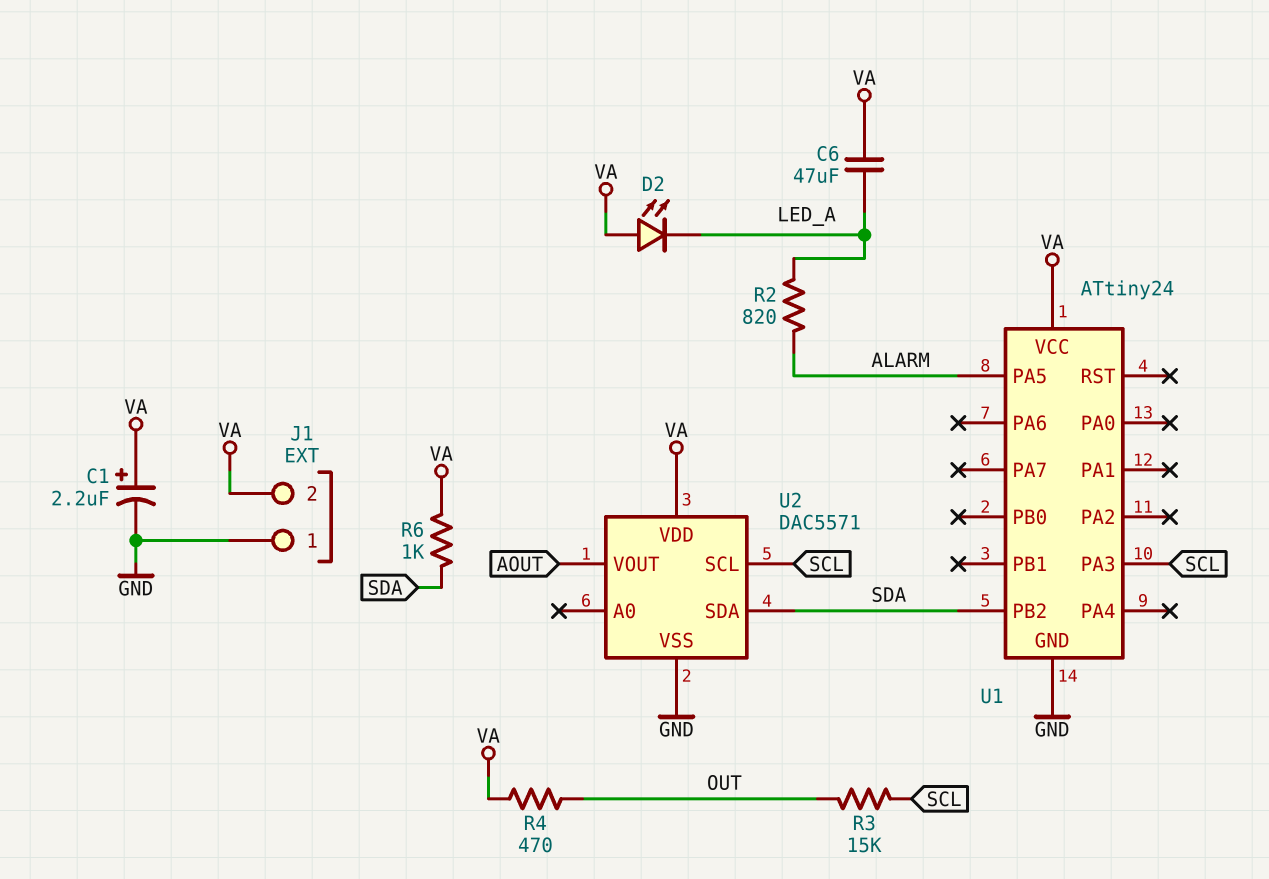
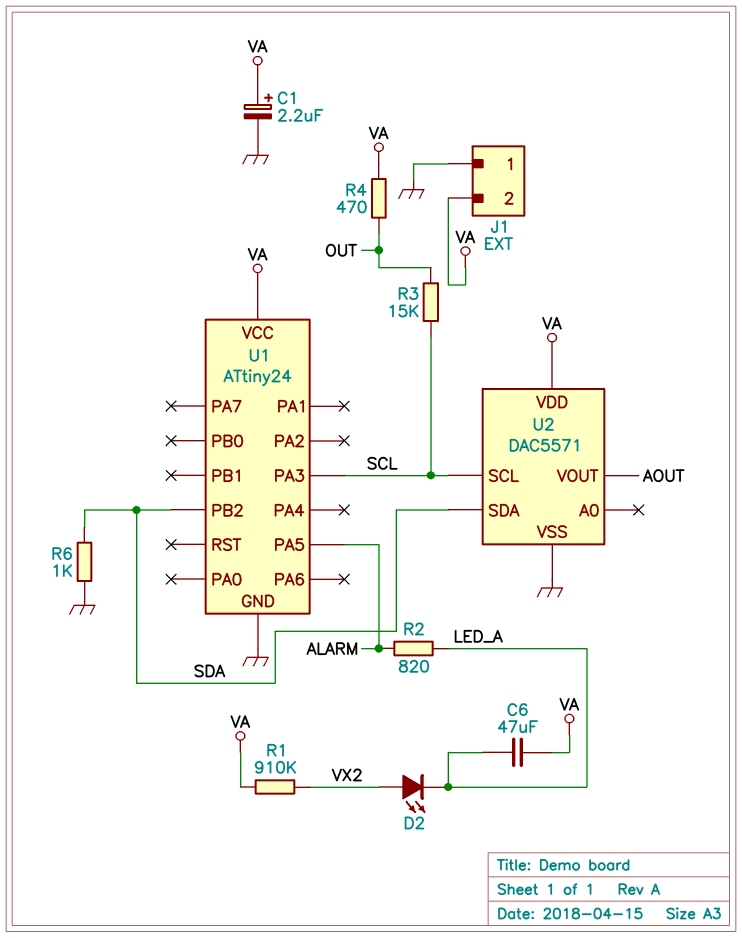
D2: LED (A VA, K LED_A) -> LED (A VX2, K LED_A)
R1: none -> 910k (VA, VX2)
R6: 1k (SDA, VA) -> 1k (GND, SDA)

